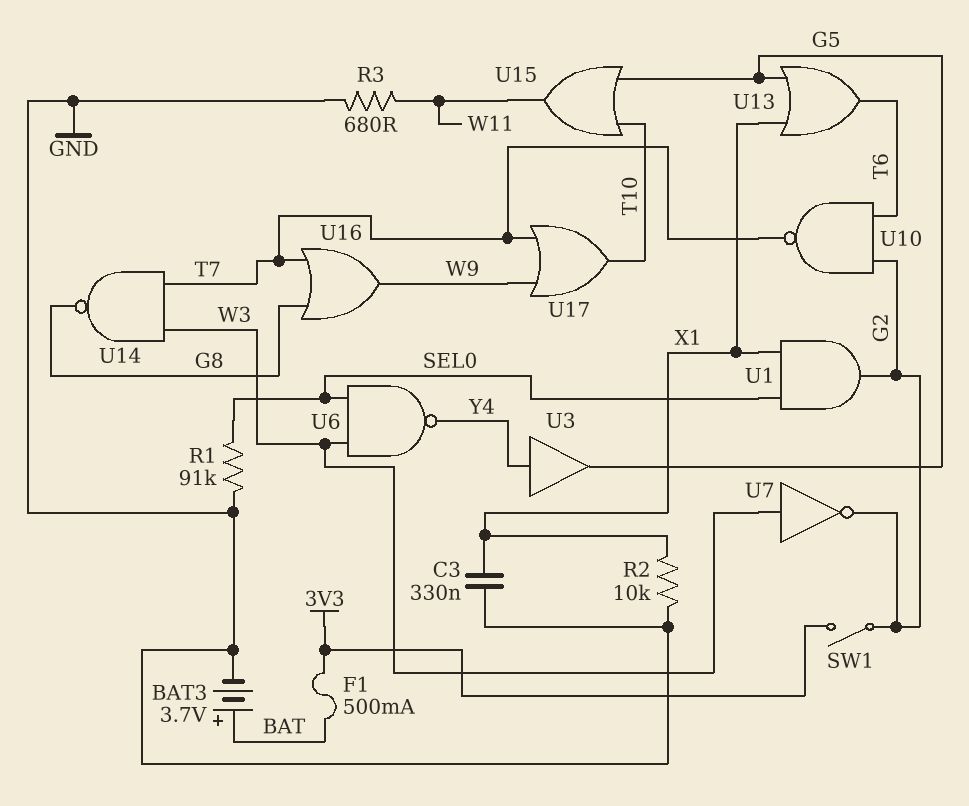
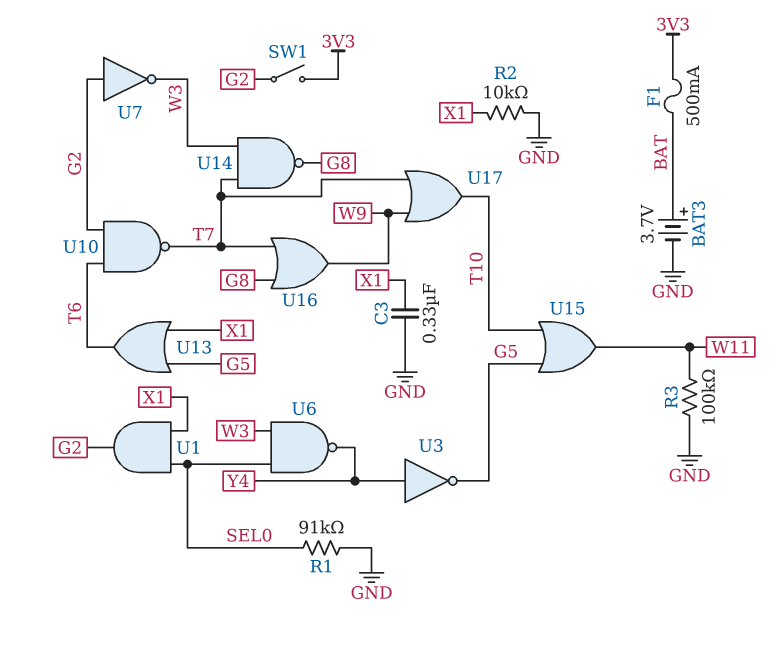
R3: 680 (GND, W11) -> 100k (GND, W11)
U3: buffer (in Y4, out G5) -> NOT (in Y4, out G5)
U7: NOT (in W3, out G2) -> NOT (in G2, out W3)

